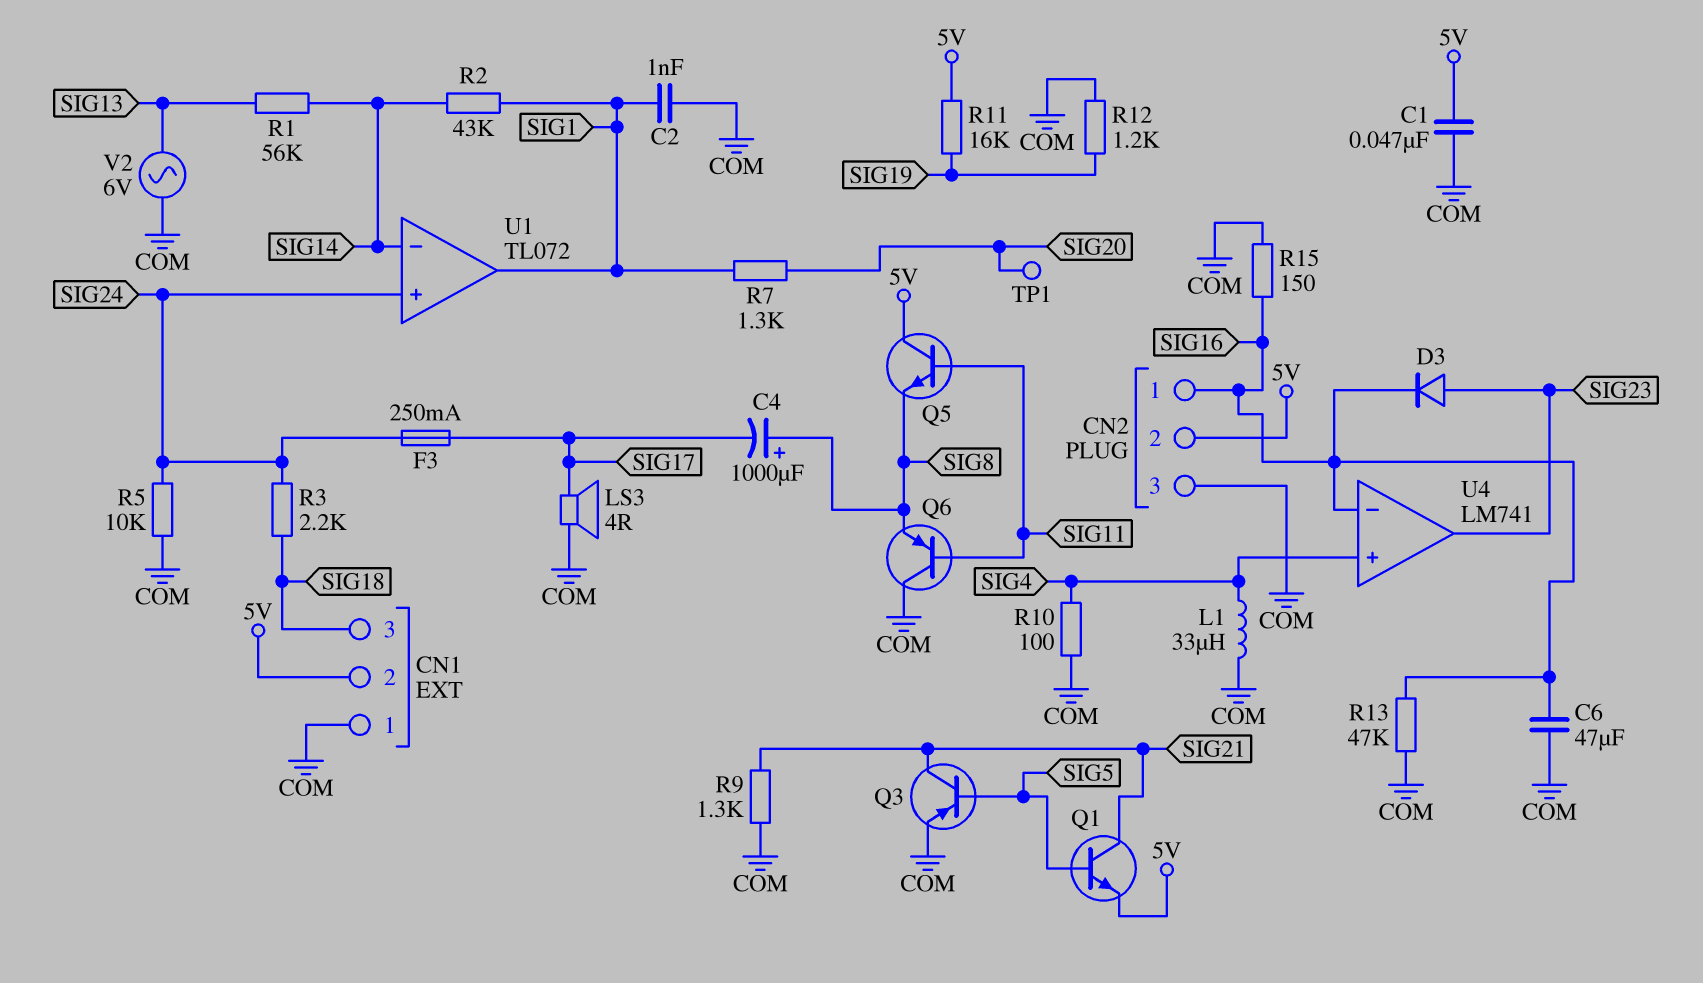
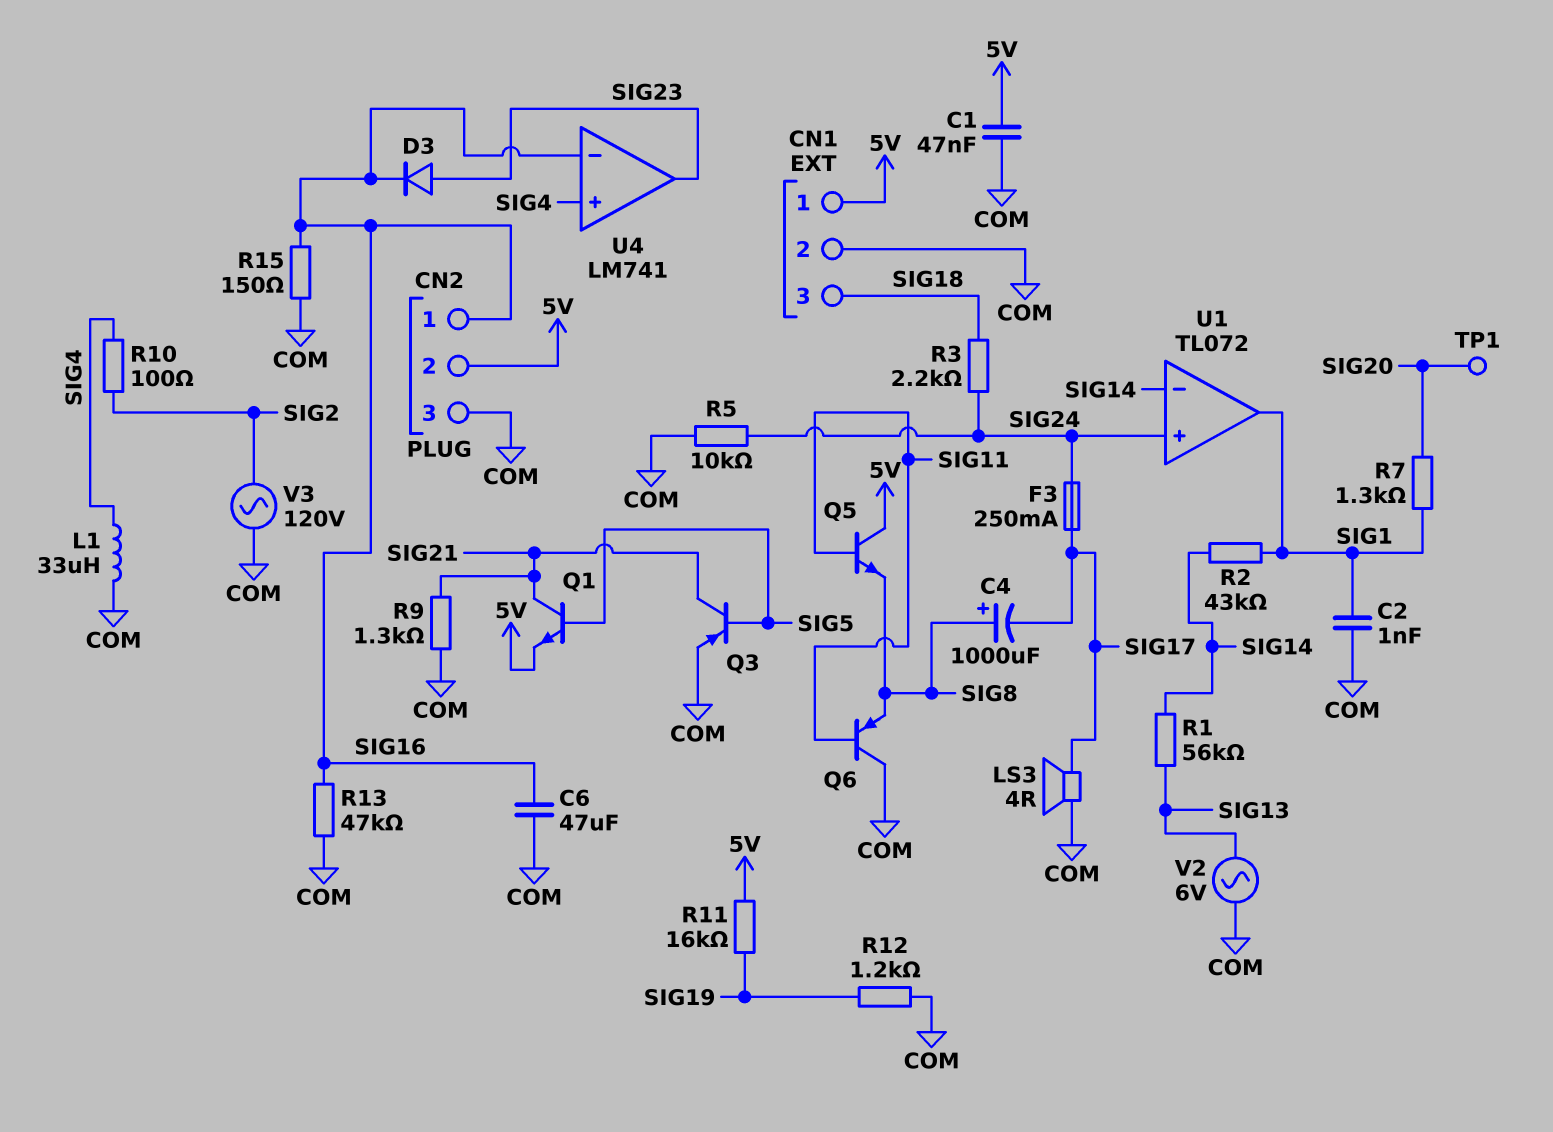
CN1 pin 1: COM -> 5V
CN1 pin 2: 5V -> COM
R10: 100 (COM, SIG4) -> 100 (SIG2, SIG4)
V3: none -> AC 120V (COM, SIG2)

